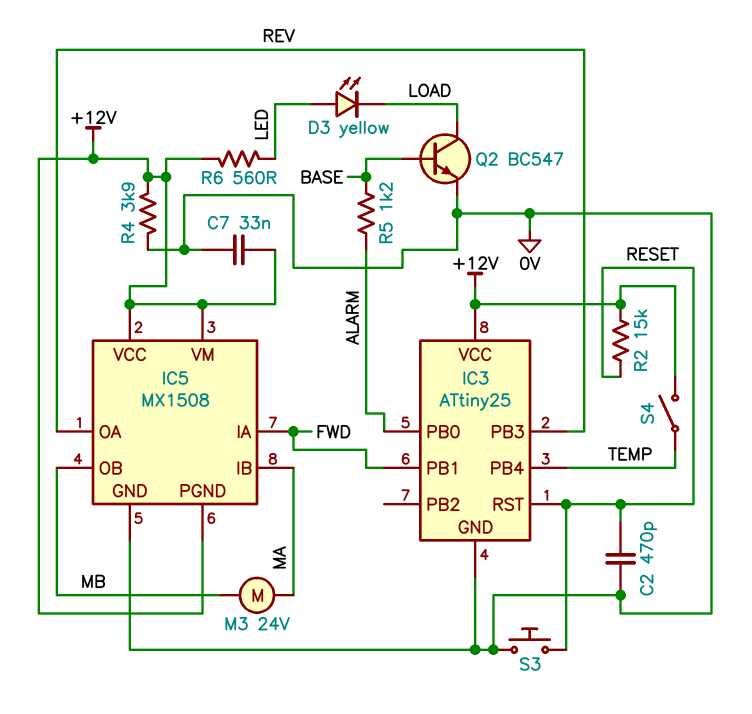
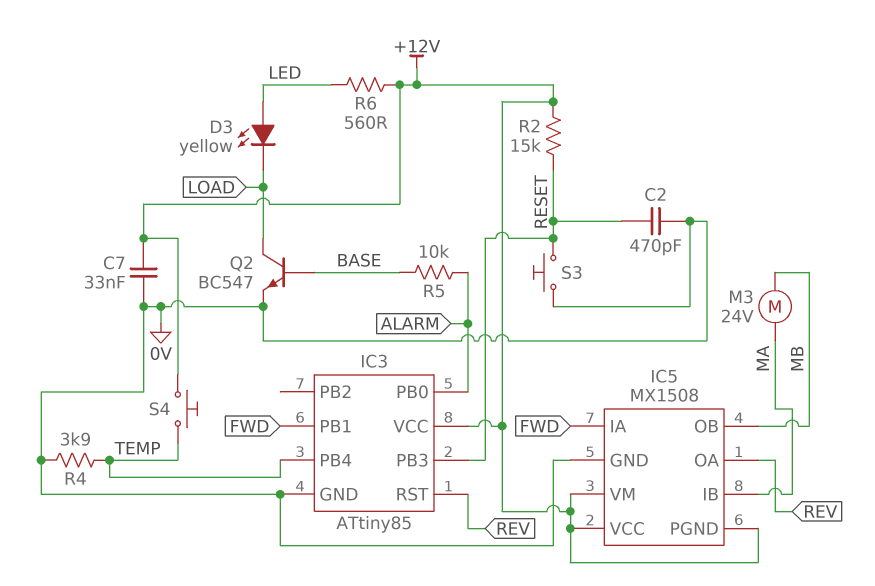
IC3: ATtiny25 -> ATtiny85
IC3 pin PB3: REV -> RESET
IC3 pin RST: RESET -> REV
R4: 3.9k (+12V, 0V) -> 3.9k (0V, TEMP)
R5: 1.2k (ALARM, BASE) -> 10k (ALARM, BASE)
S4: switch (+12V, TEMP) -> button (+12V, TEMP)

